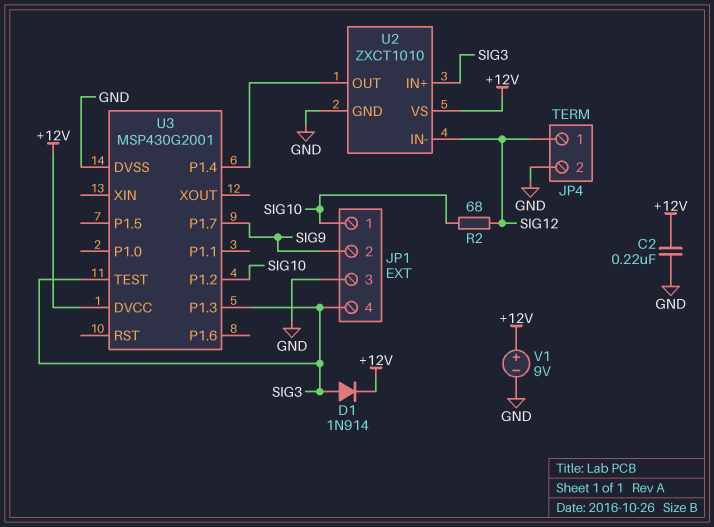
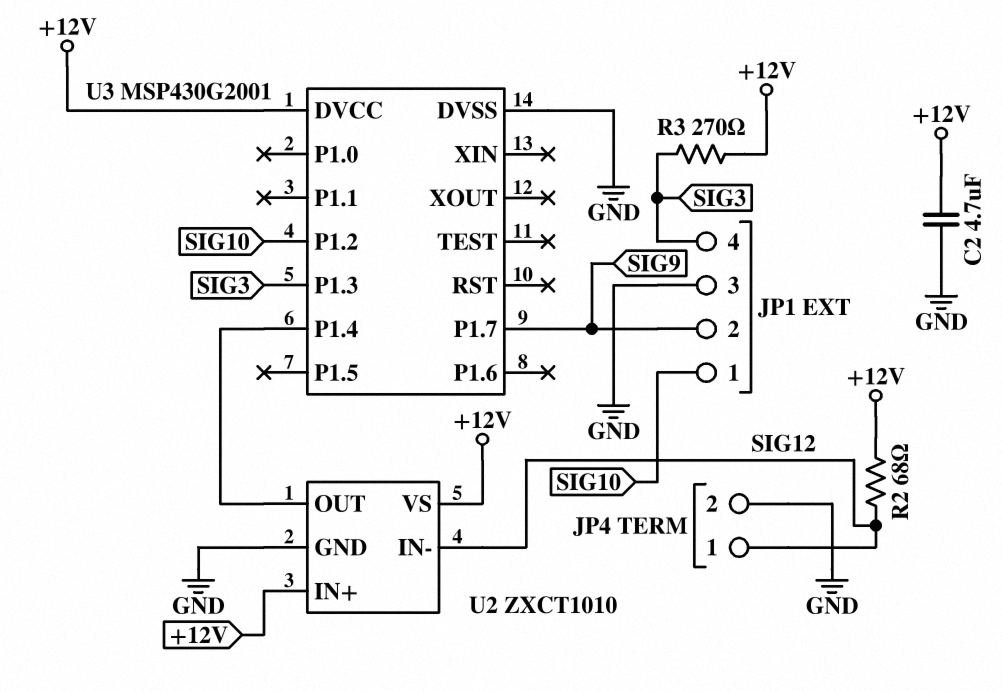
C2: 220nF (+12V, GND) -> 4.7uF (+12V, GND)
D1: diode 1N914 (A SIG3, K +12V) -> none
R2: 68 (SIG10, SIG12) -> 68 (+12V, SIG12)
R3: none -> 270 (+12V, SIG3)
U2 pin IN+: SIG3 -> +12V
U3 pin TEST: SIG3 -> none
V1: 9V (plus +12V, minus GND) -> none

